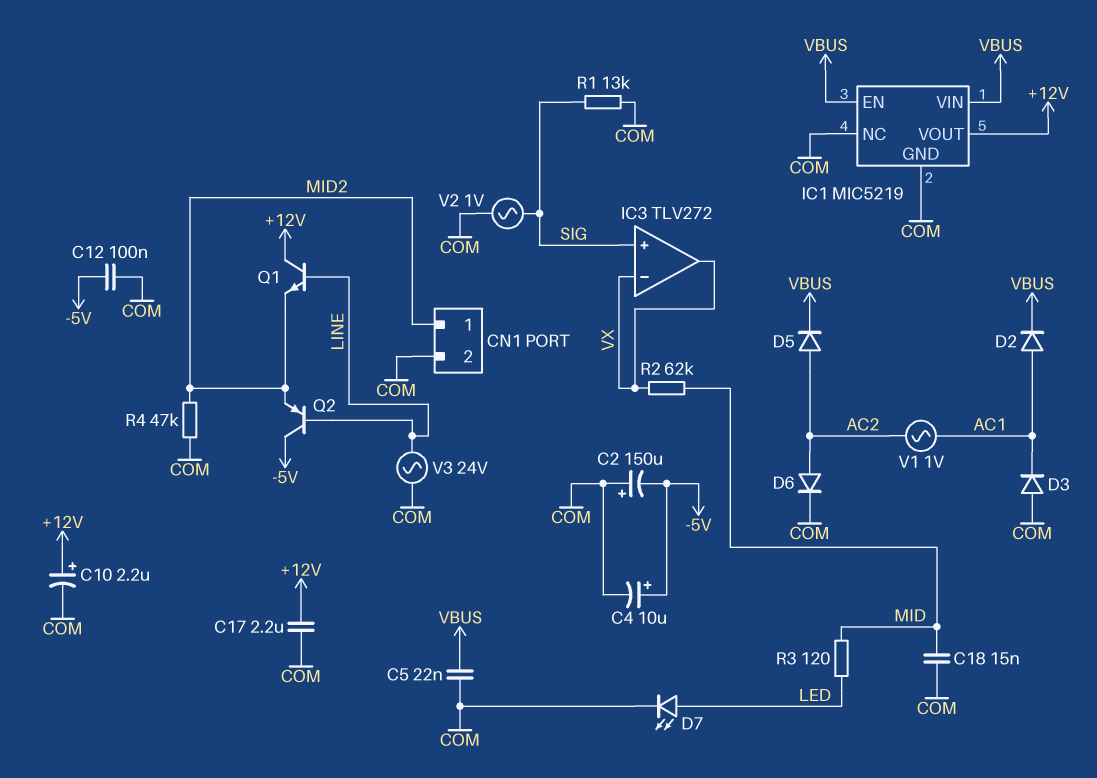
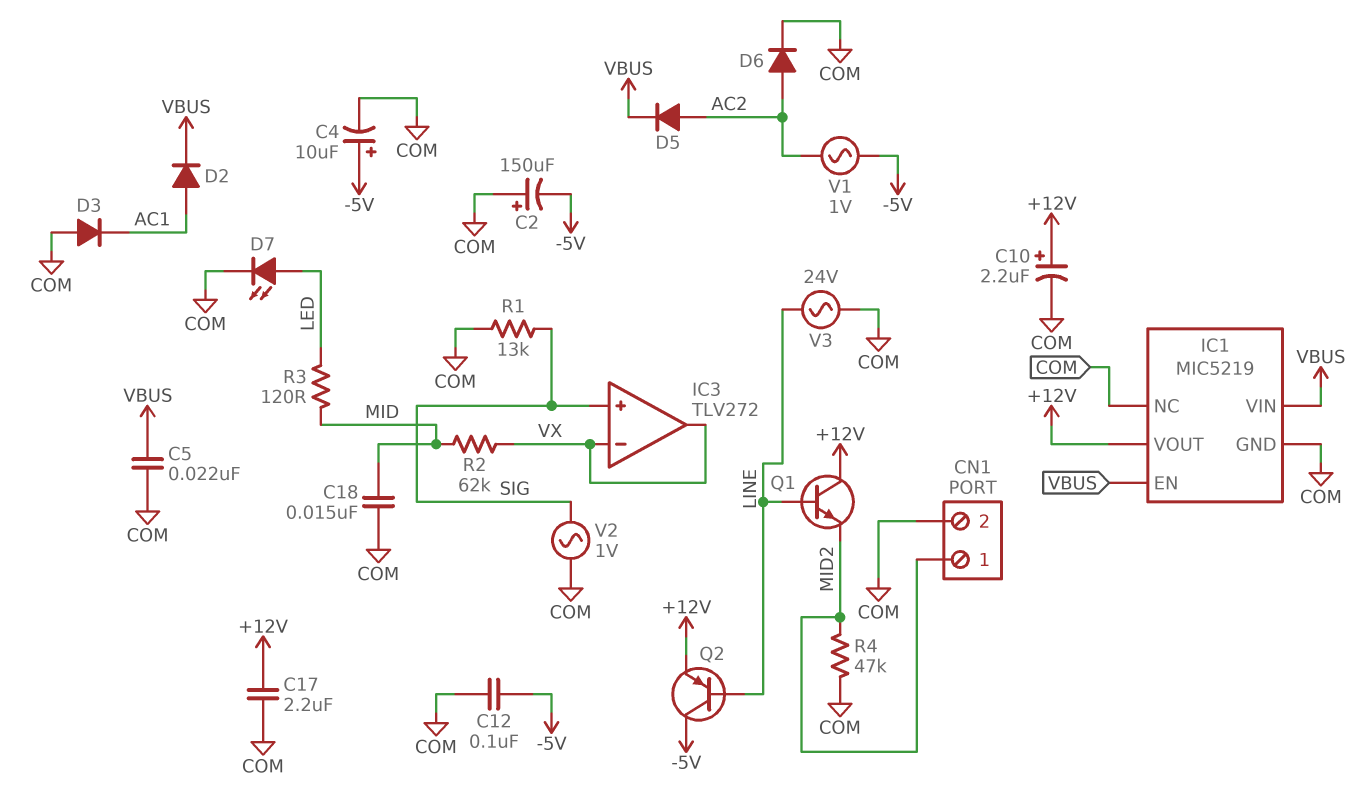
Q2: PNP (B LINE, C -5V, E MID2) -> PNP (B LINE, C -5V, E +12V)
V1: AC 1V (AC1, AC2) -> AC 1V (-5V, AC2)

